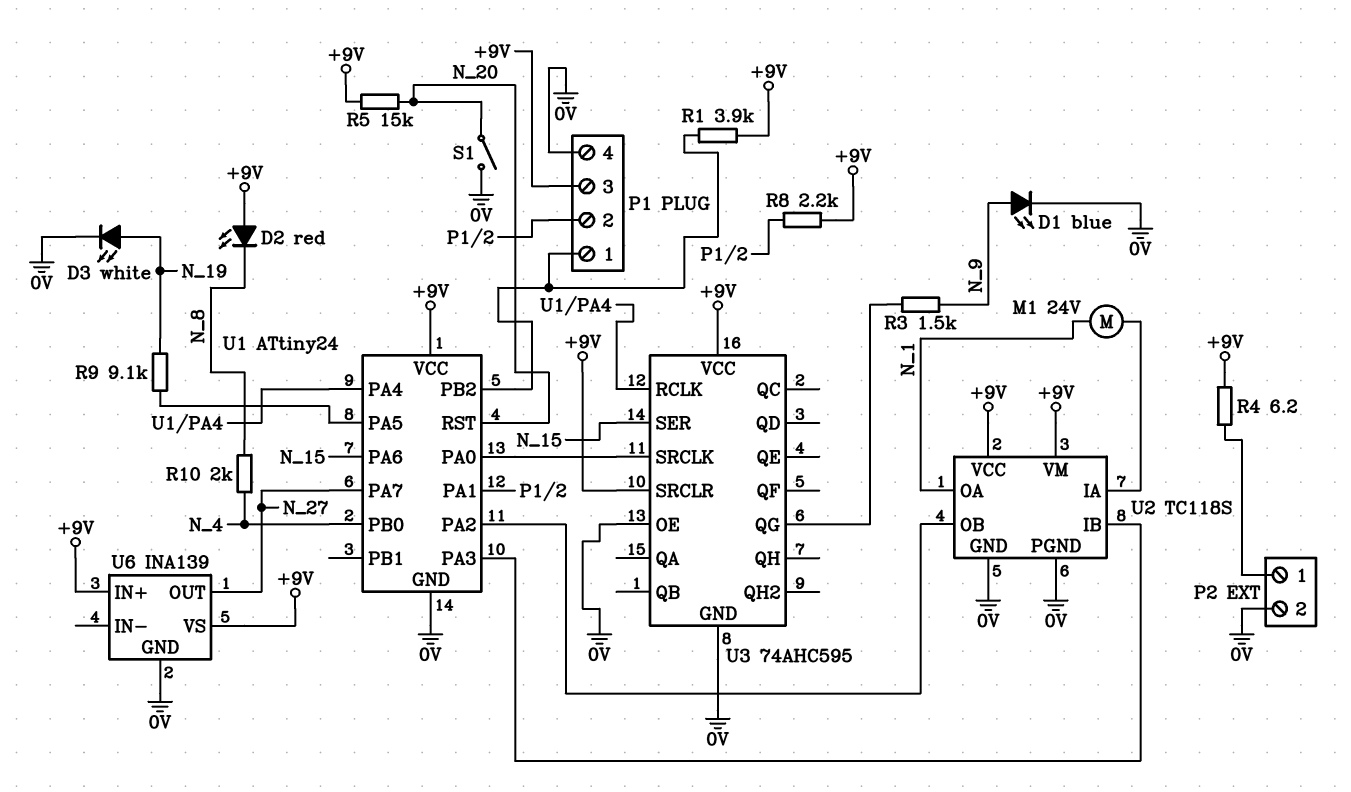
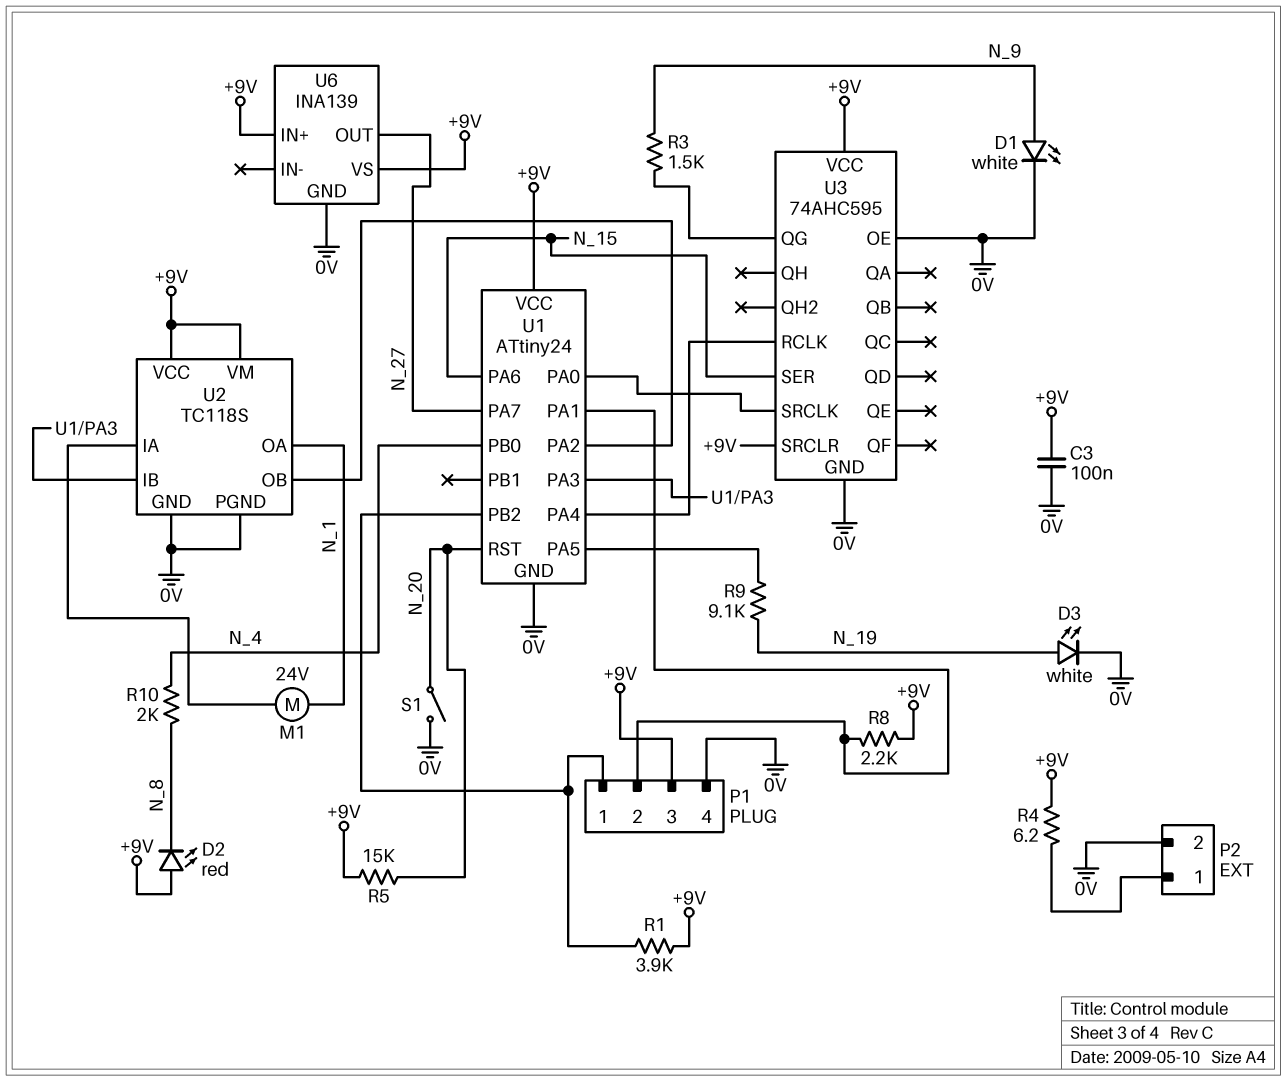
C3: none -> 100nF (+9V, 0V)
D1: LED blue (A N_9, K 0V) -> LED white (A N_9, K 0V)

